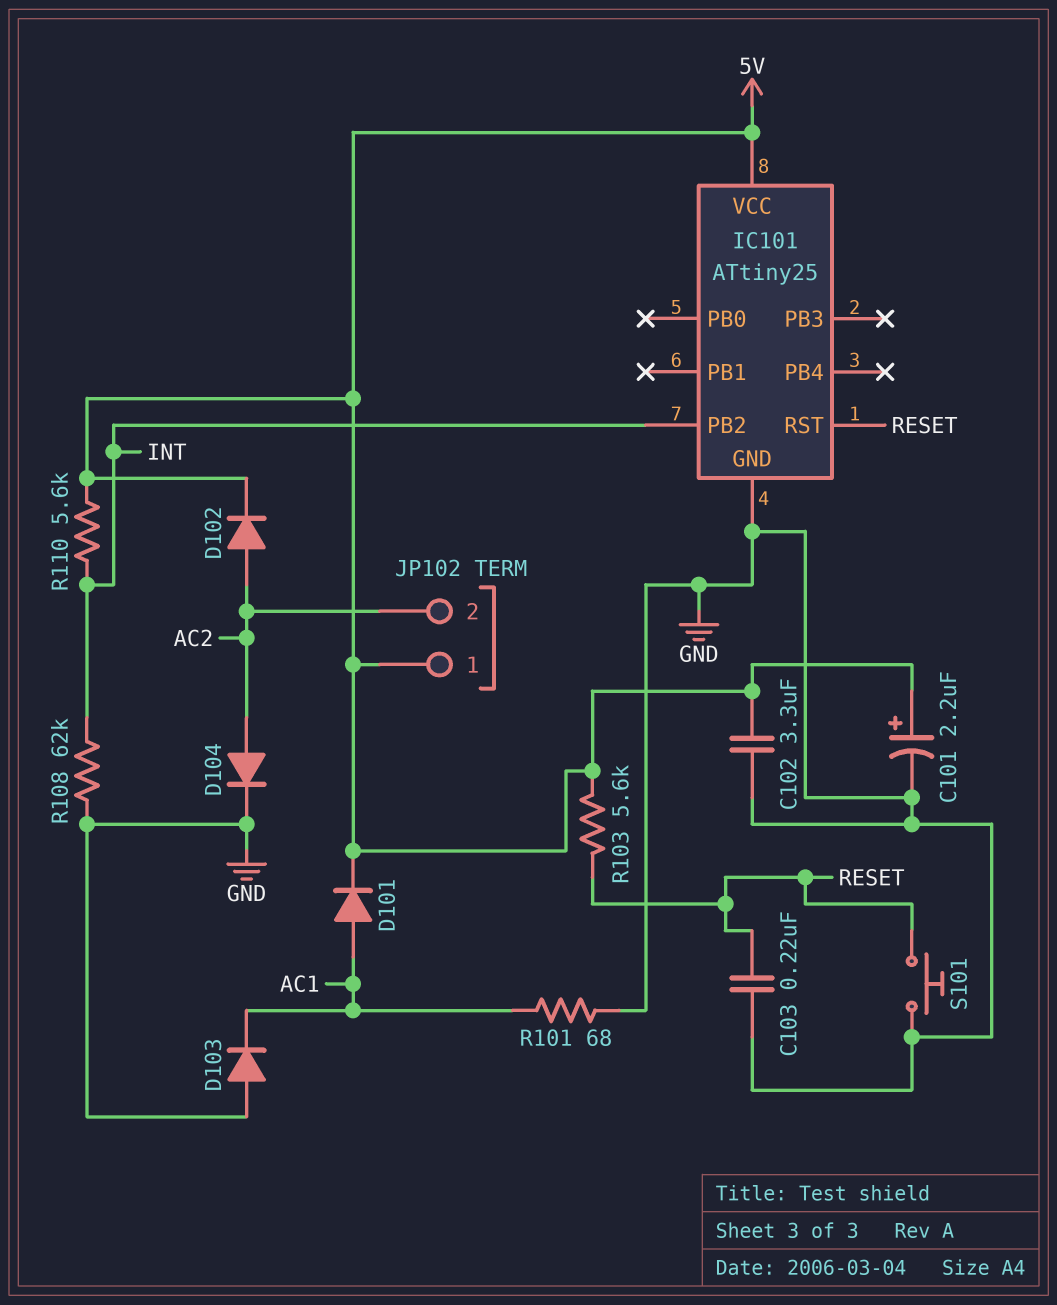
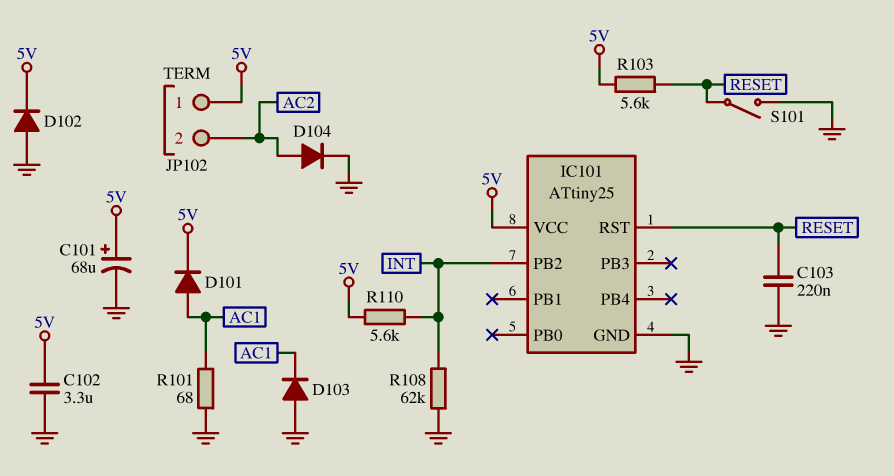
C101: 2.2uF (plus 5V, minus GND) -> 68uF (plus 5V, minus GND)
D102: diode (A AC2, K 5V) -> diode (A GND, K 5V)
S101: button (GND, RESET) -> switch (GND, RESET)

